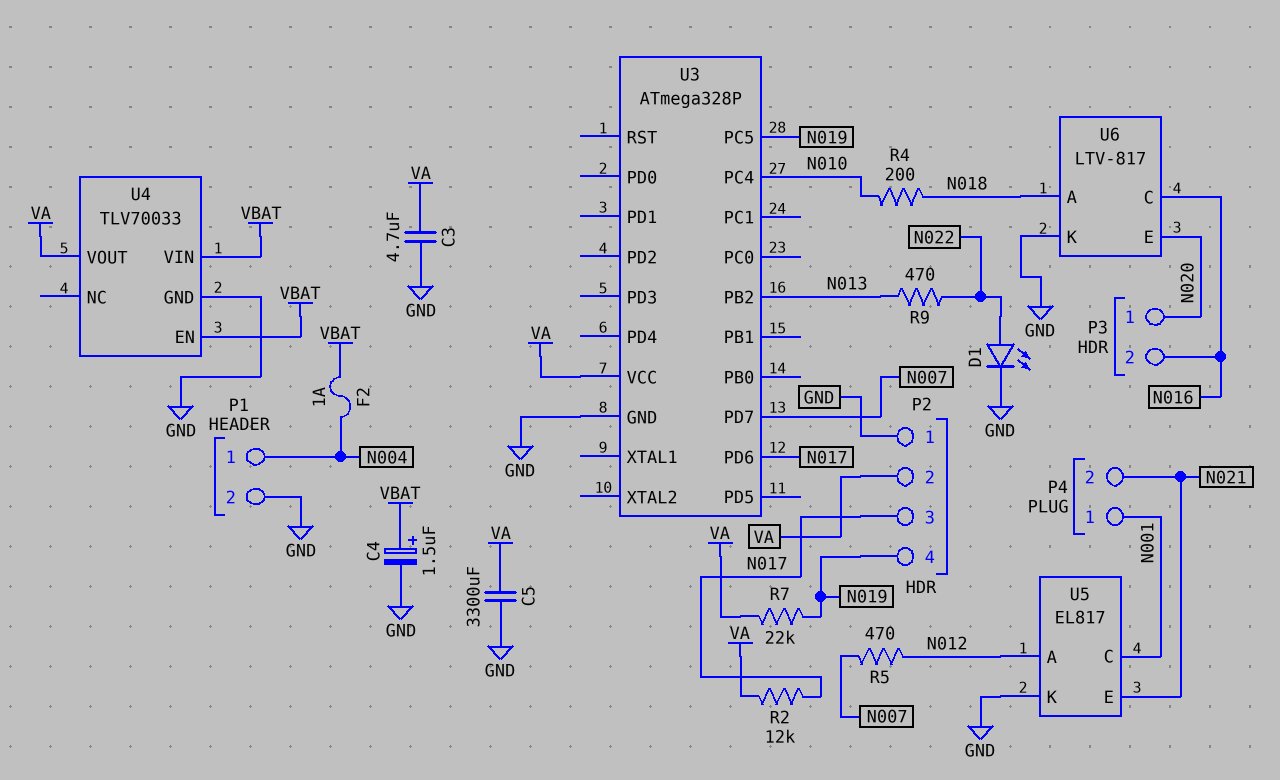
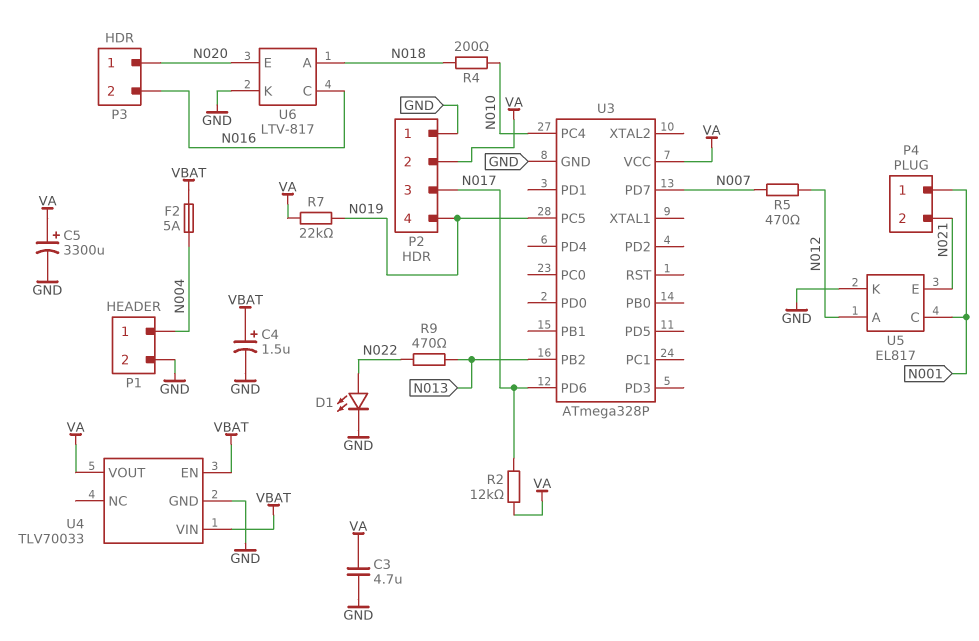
C5: 3300uF (GND, VA) -> 3300uF (plus VA, minus GND)
F2: 1A (N004, VBAT) -> 5A (N004, VBAT)

